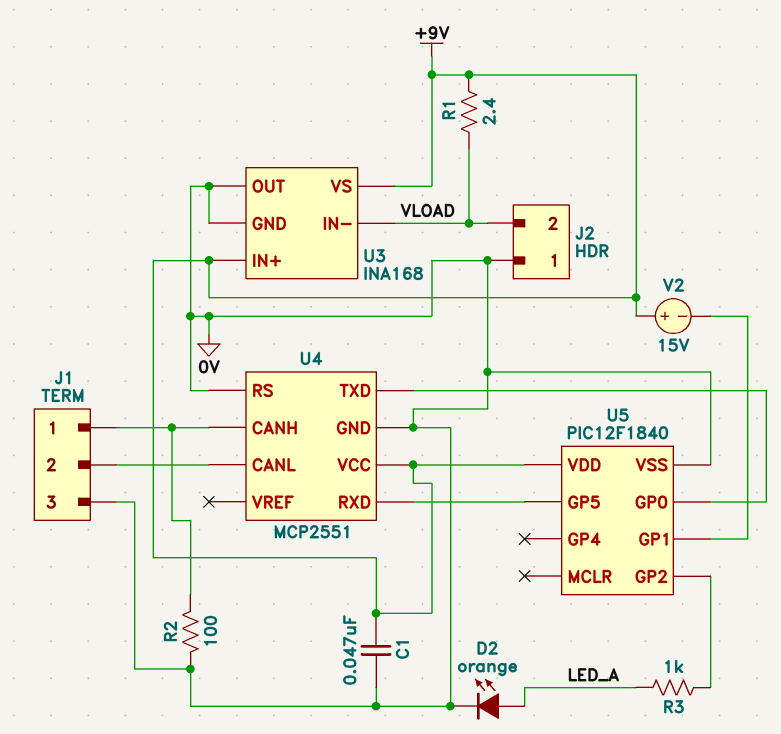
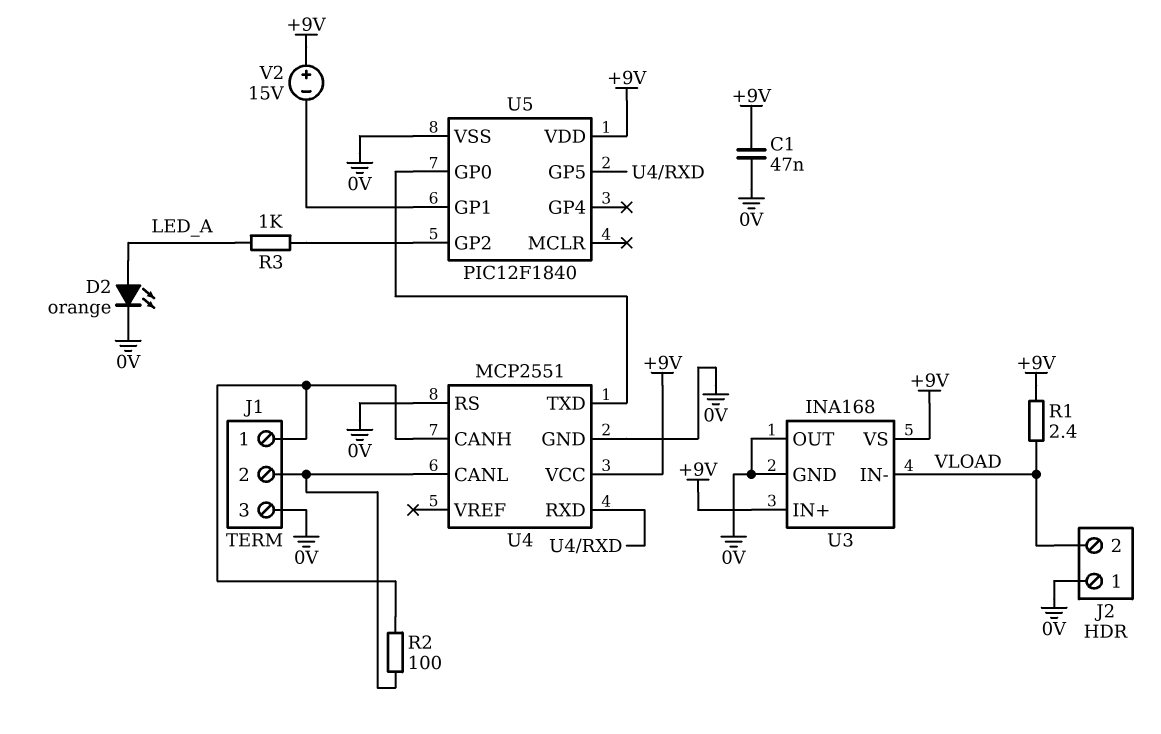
R2: 100 (0V, J1/1) -> 100 (J1/1, J1/2)

